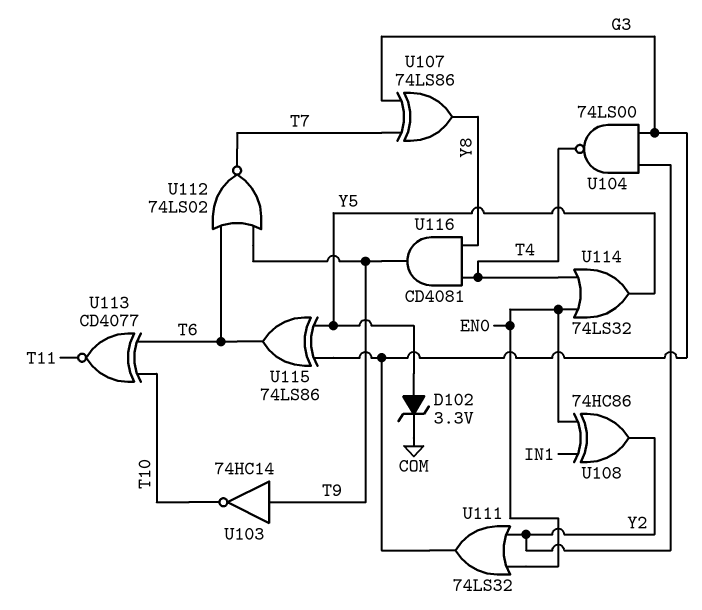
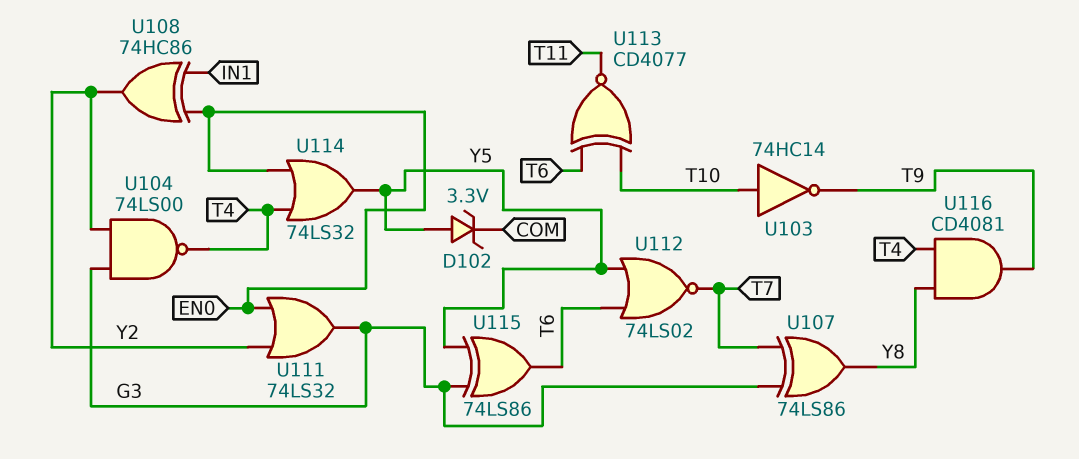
U103: NOT 74HC14 (in T9, out T10) -> NOT 74HC14 (in T10, out T9)
U112: NOR 74LS02 (in T6, in T9, out T7) -> NOR 74LS02 (in T6, in Y5, out T7)

